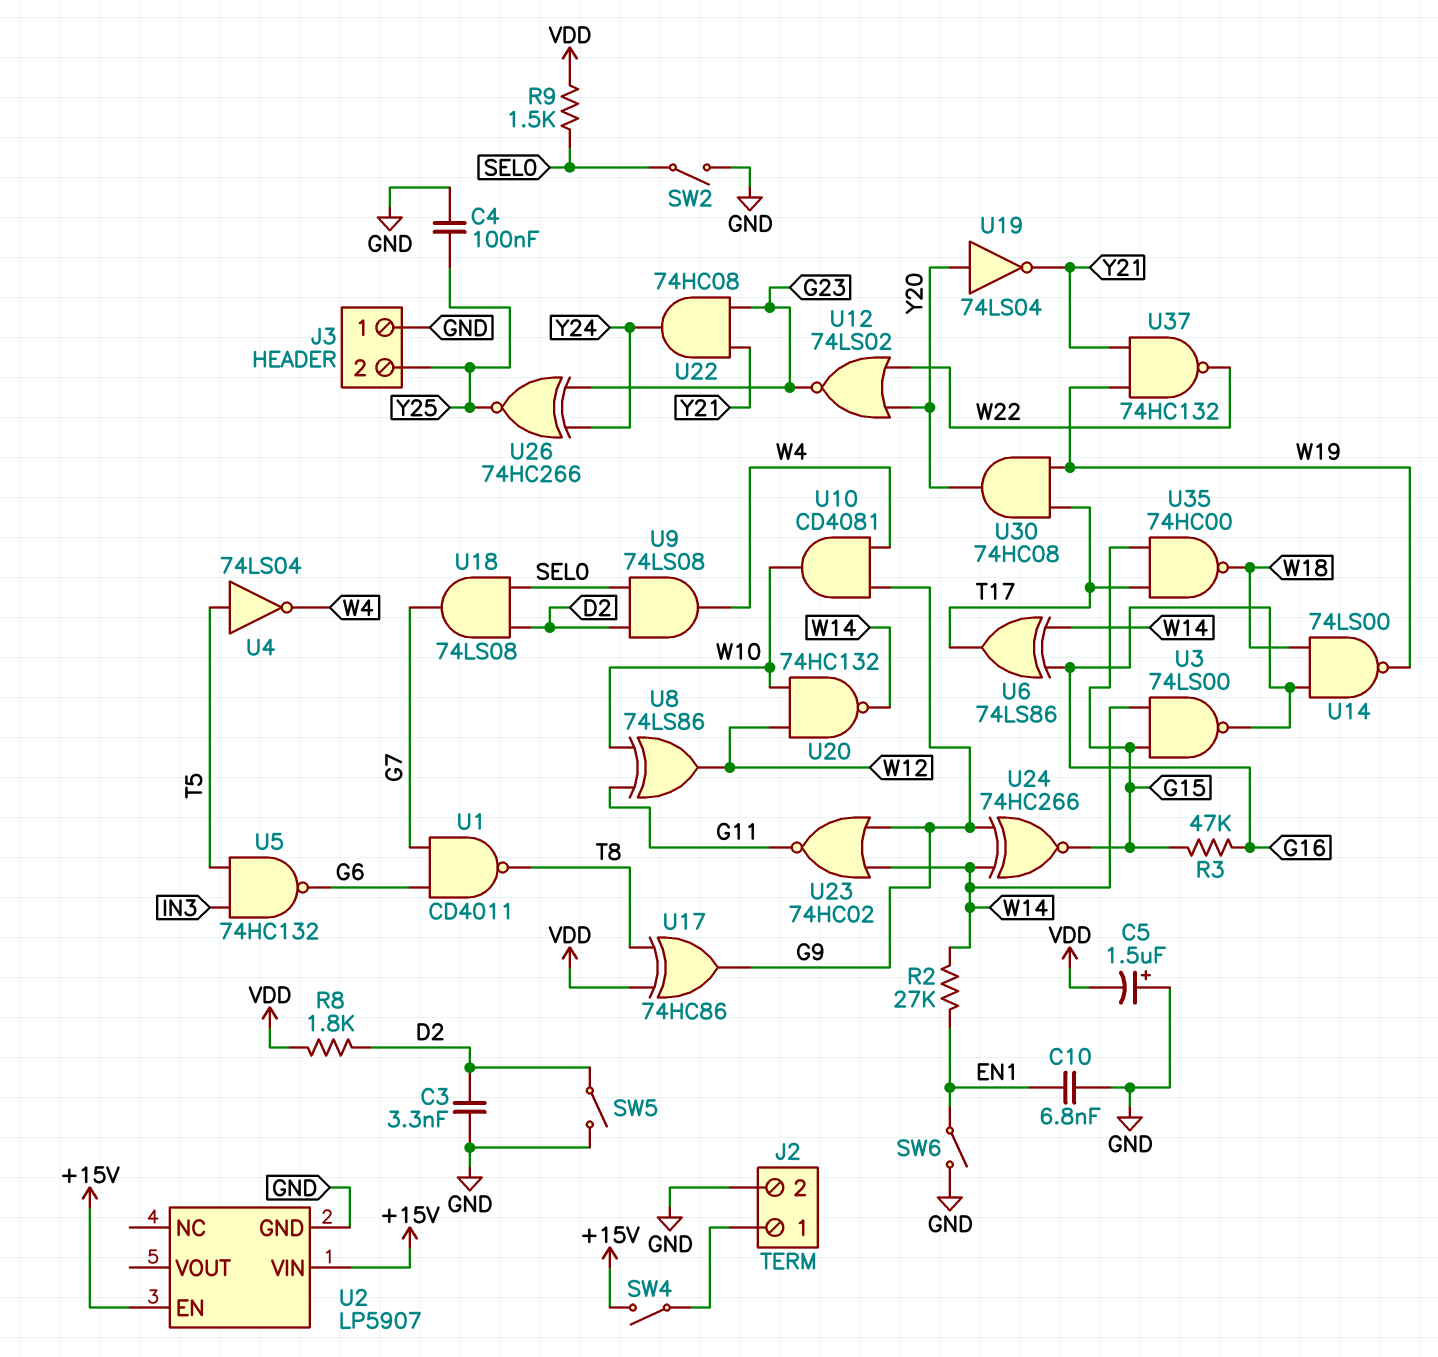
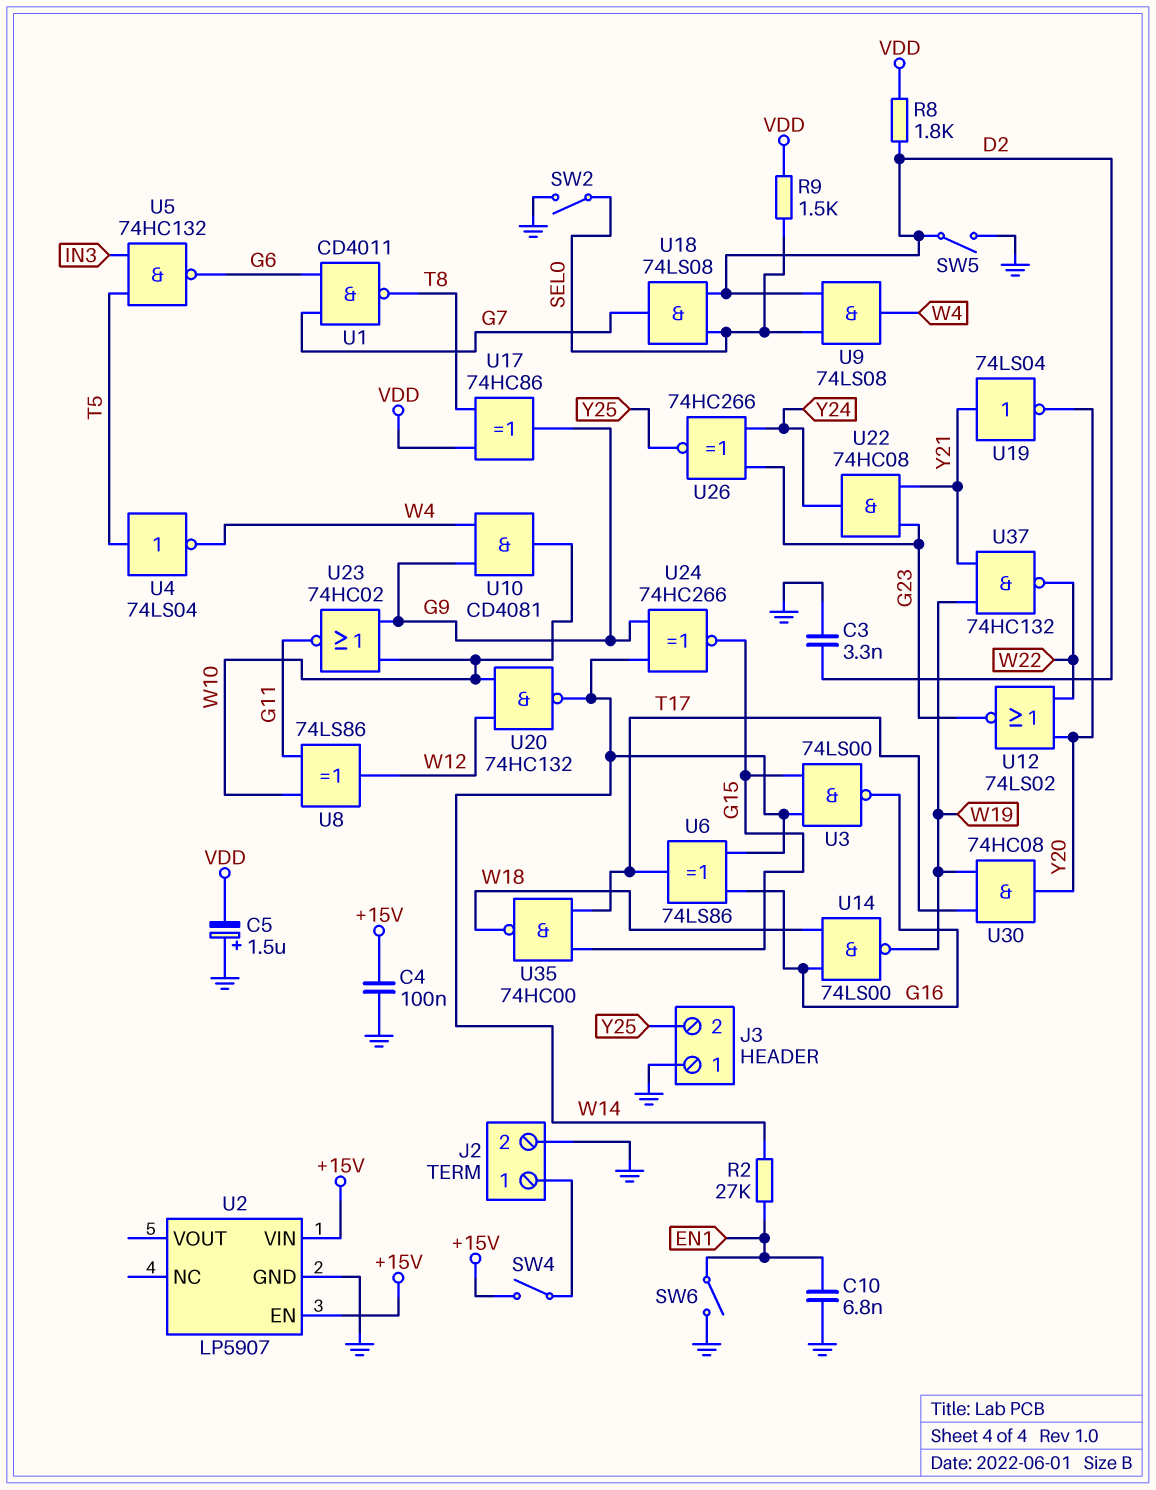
C4: 100nF (GND, Y25) -> 100nF (+15V, GND)
R3: 47k (G15, G16) -> none
U19: NOT 74LS04 (in Y20, out Y21) -> NOT 74LS04 (in Y21, out Y20)
U23: NOR 74HC02 (in G9, in W14, out G11) -> NOR 74HC02 (in G9, in W10, out G11)

